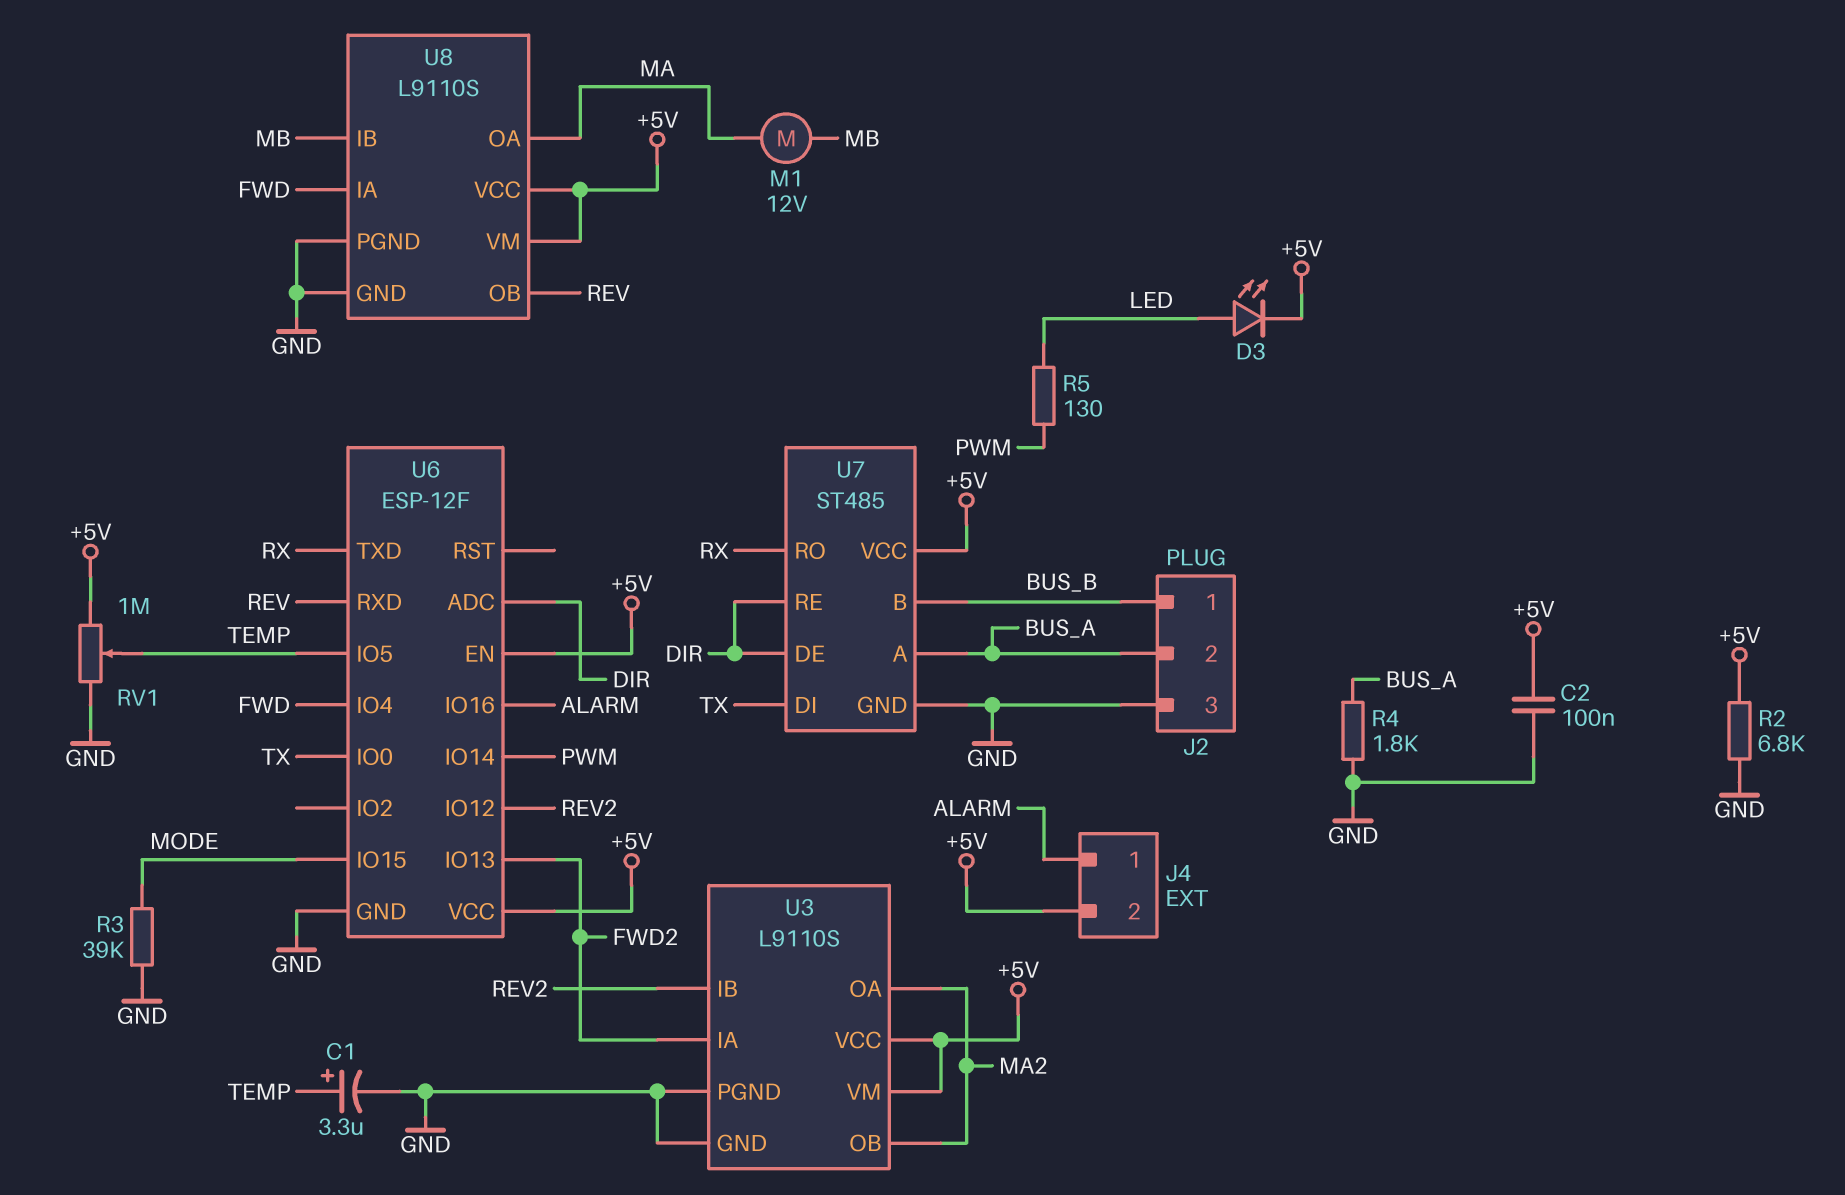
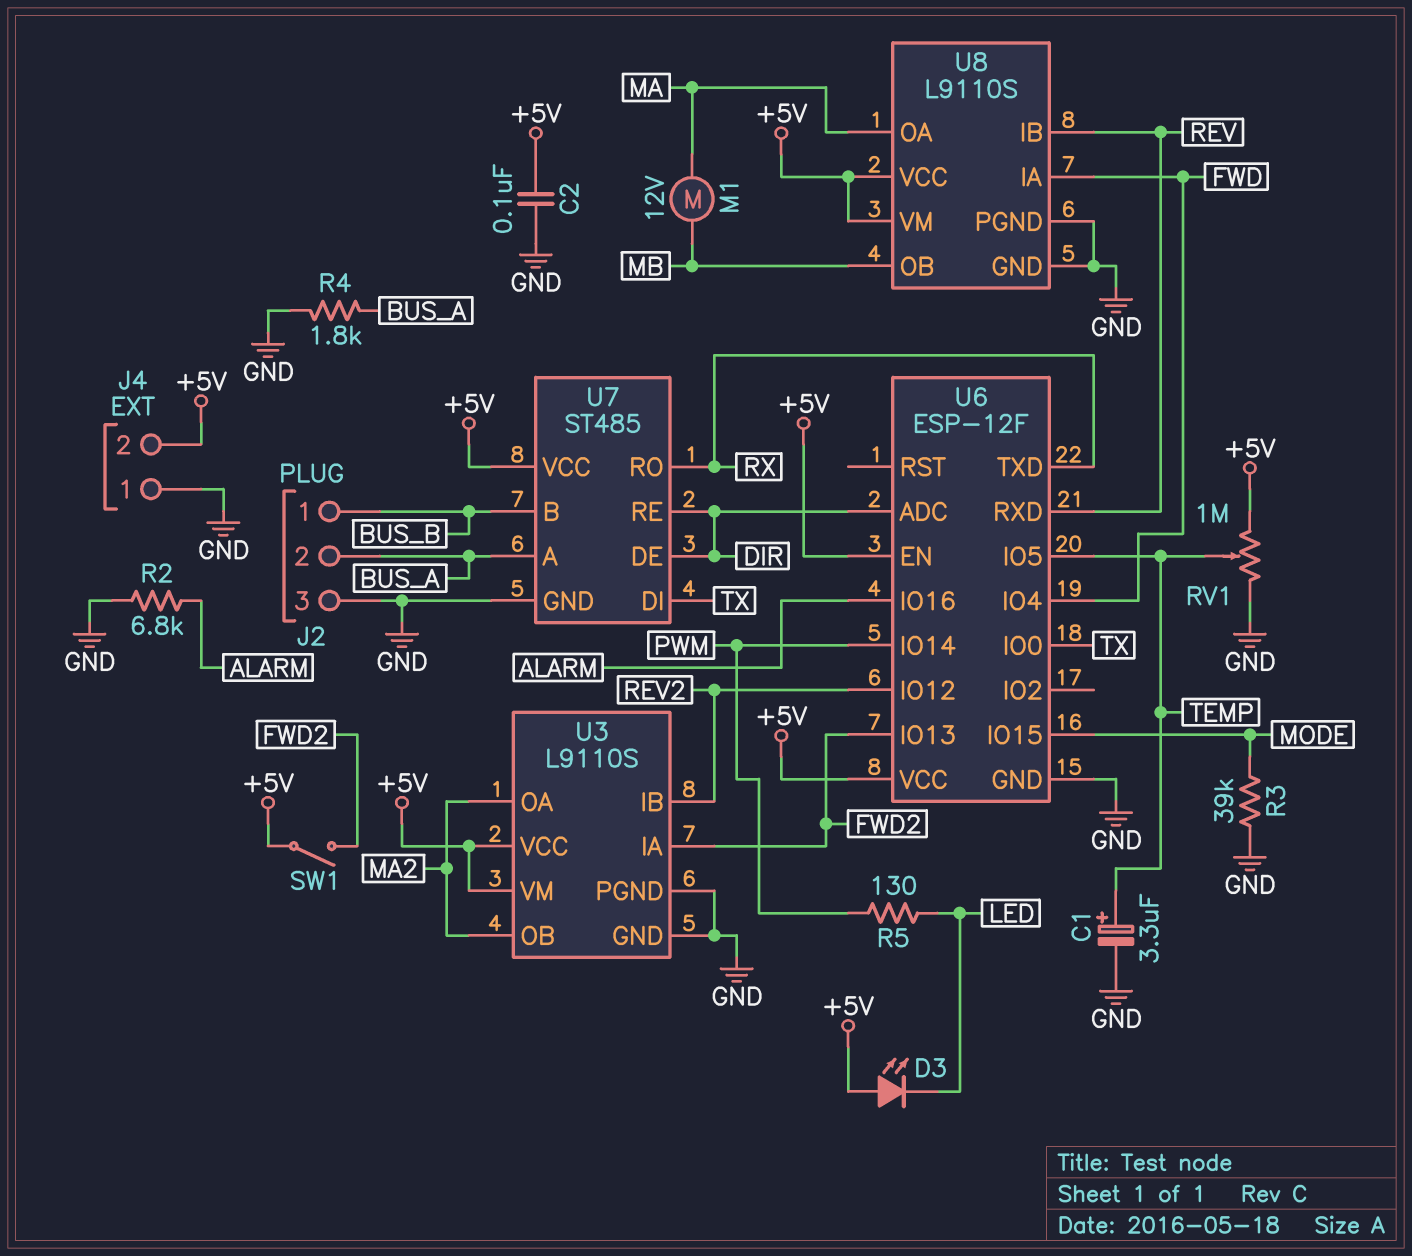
D3: LED (A LED, K +5V) -> LED (A +5V, K LED)
J4 pin 1: ALARM -> GND
R2: 6.8k (+5V, GND) -> 6.8k (ALARM, GND)
SW1: none -> switch (+5V, FWD2)
U8 pin IB: MB -> REV
U8 pin OB: REV -> MB

